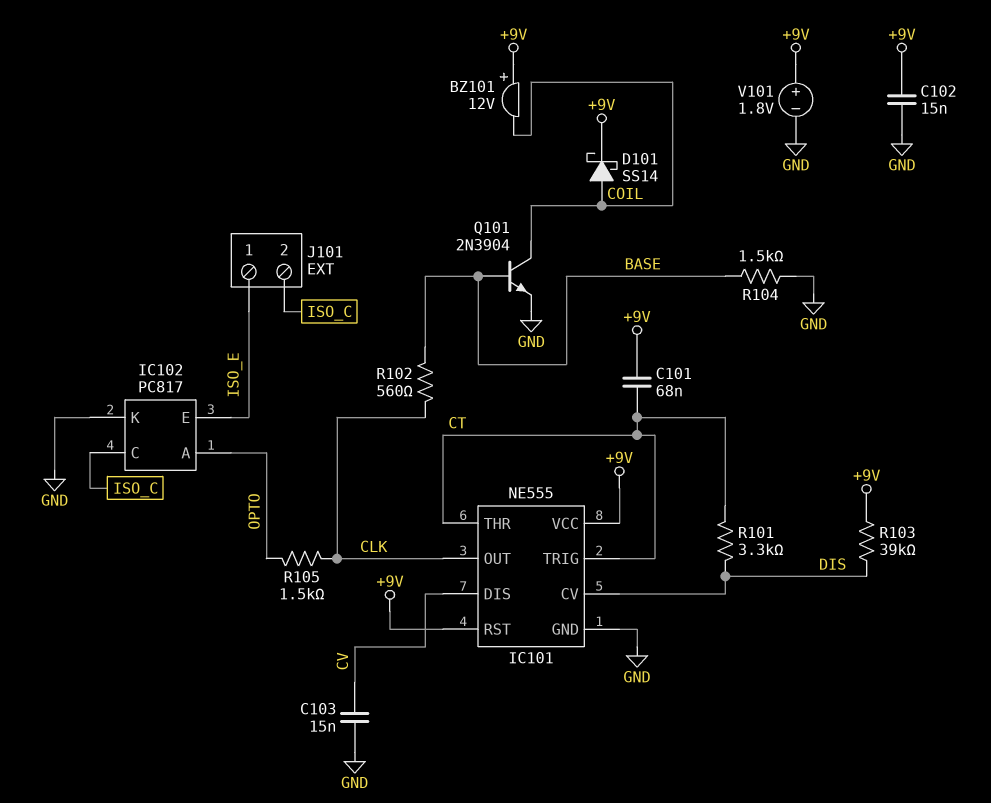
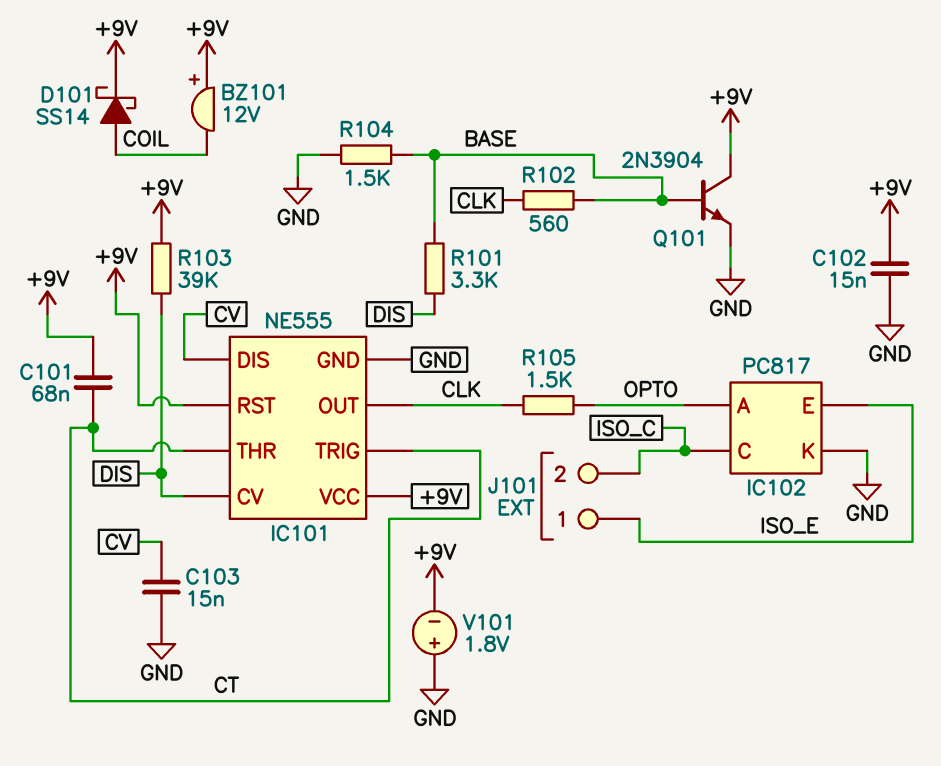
Q101: NPN 2N3904 (B BASE, C COIL, E GND) -> NPN 2N3904 (B BASE, C +9V, E GND)
R101: 3.3k (CT, DIS) -> 3.3k (BASE, DIS)
V101: 1.8V (plus +9V, minus GND) -> 1.8V (plus GND, minus +9V)

